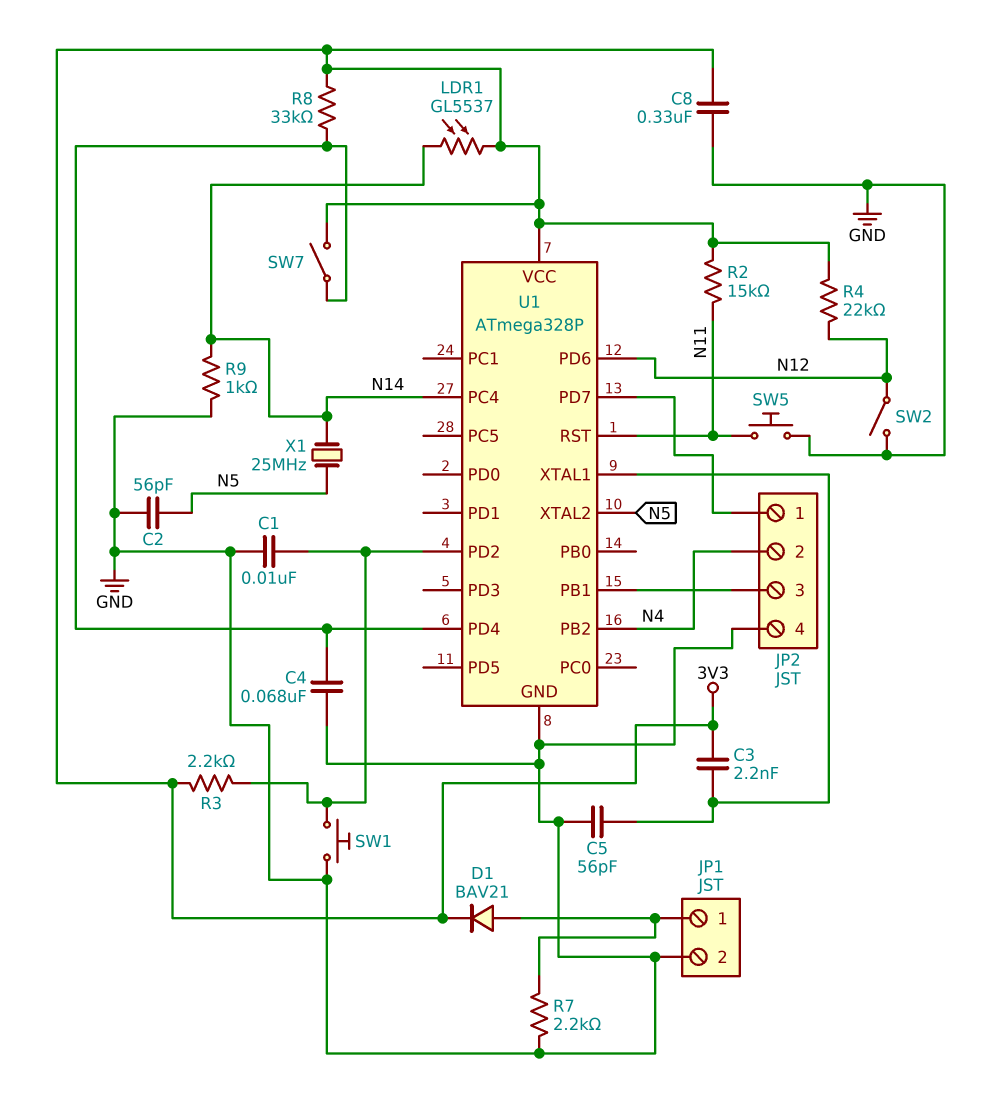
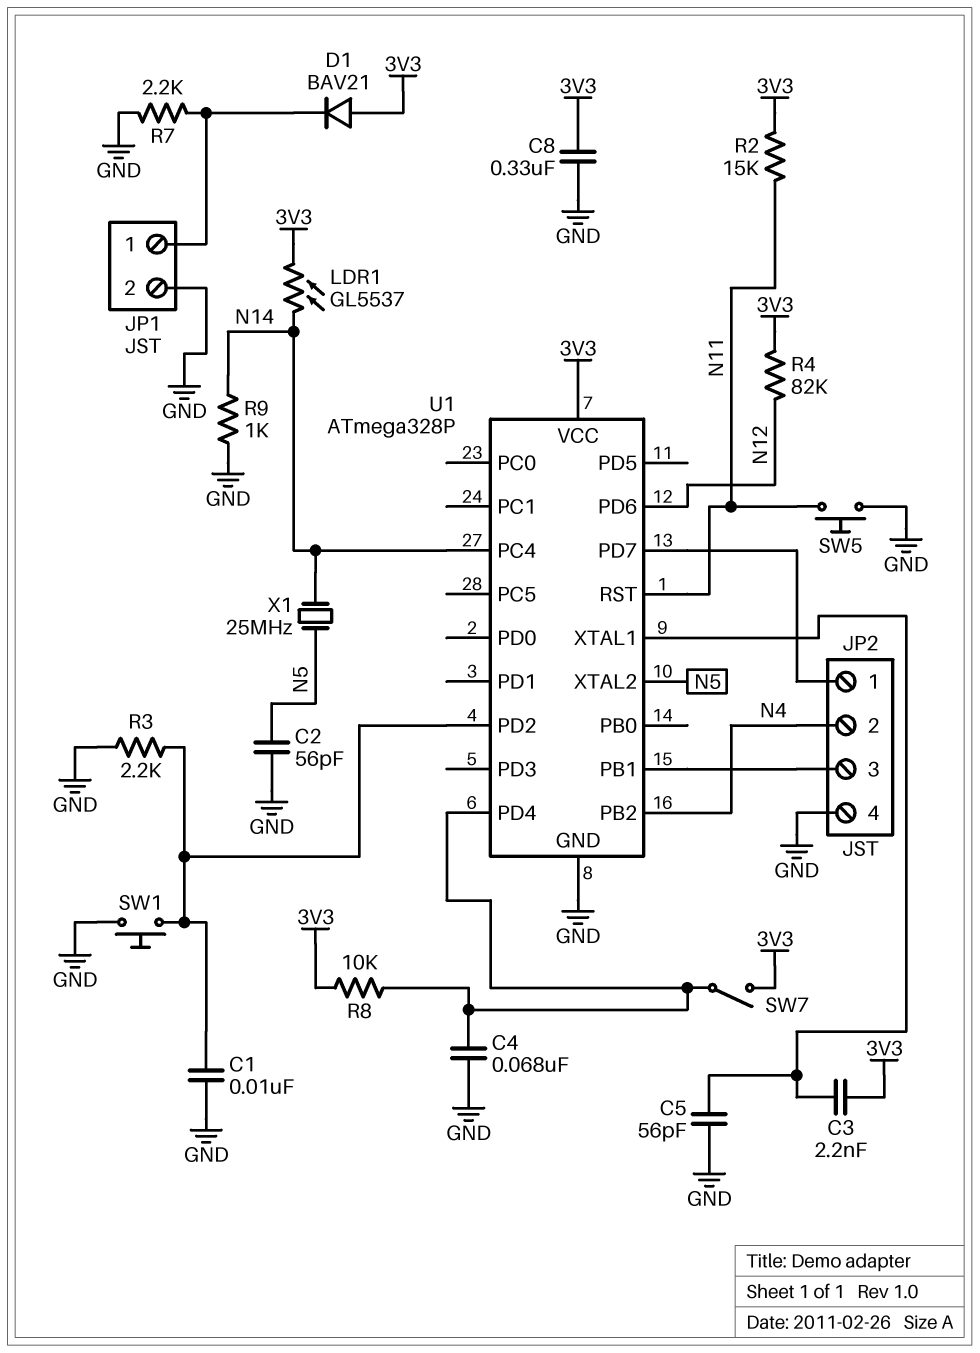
D1: diode BAV21 (A JP1/1, K 3V3) -> diode BAV21 (A 3V3, K JP1/1)
R3: 2.2k (3V3, U1/PD2) -> 2.2k (GND, U1/PD2)
R4: 22k (3V3, N12) -> 82k (3V3, N12)
R8: 33k (3V3, U1/PD4) -> 10k (3V3, U1/PD4)
SW2: switch (GND, N12) -> none

